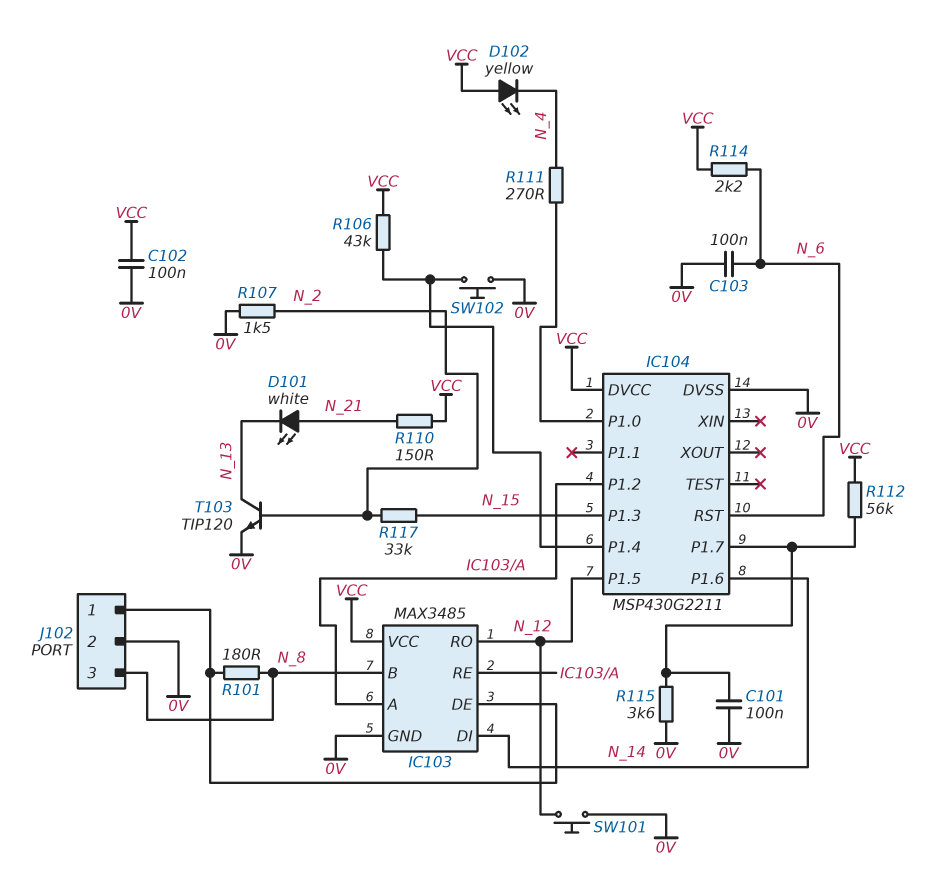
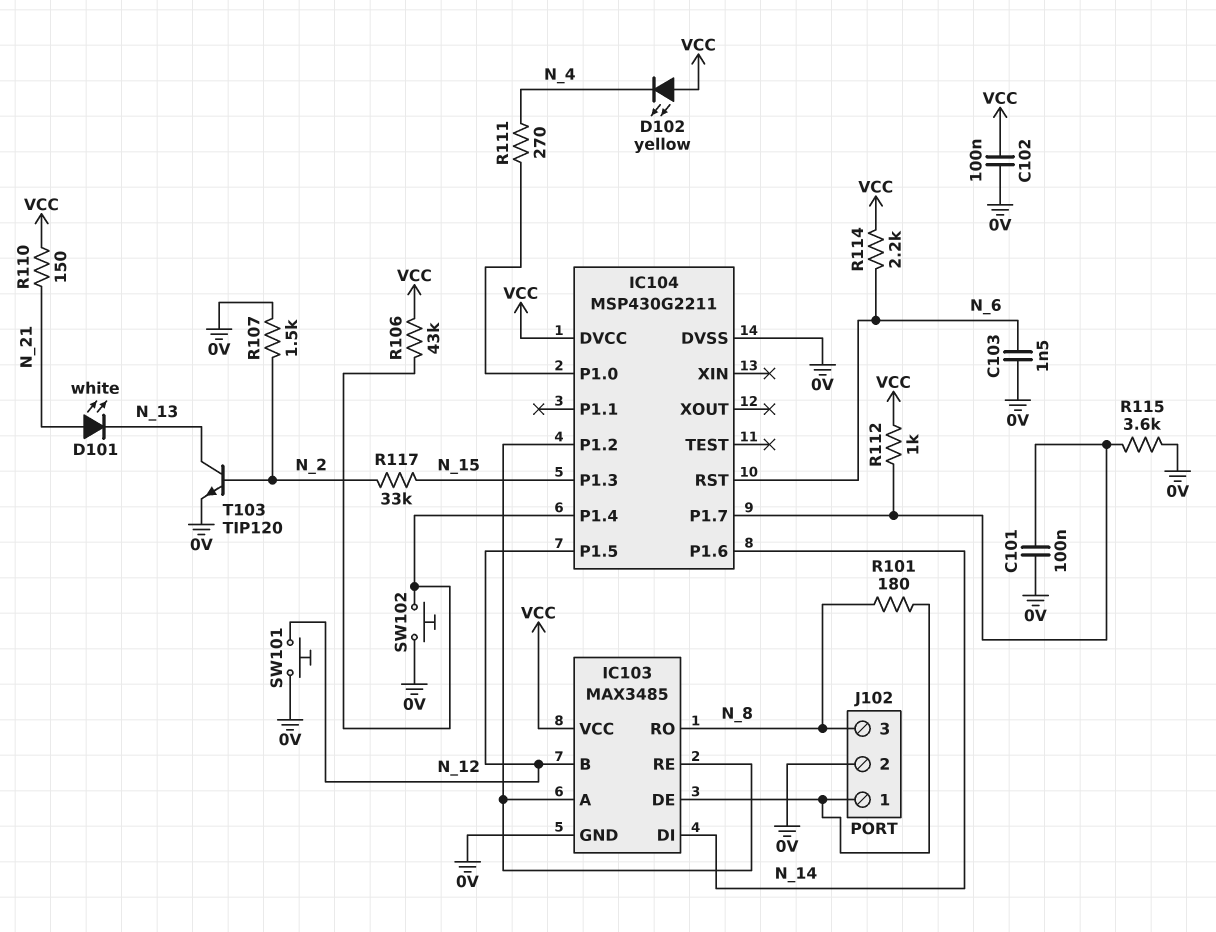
C103: 100nF (0V, N_6) -> 1.5nF (0V, N_6)
IC103 pin B: N_8 -> N_12
IC103 pin RO: N_12 -> N_8
R112: 56k (IC104/P1.7, VCC) -> 1k (IC104/P1.7, VCC)

